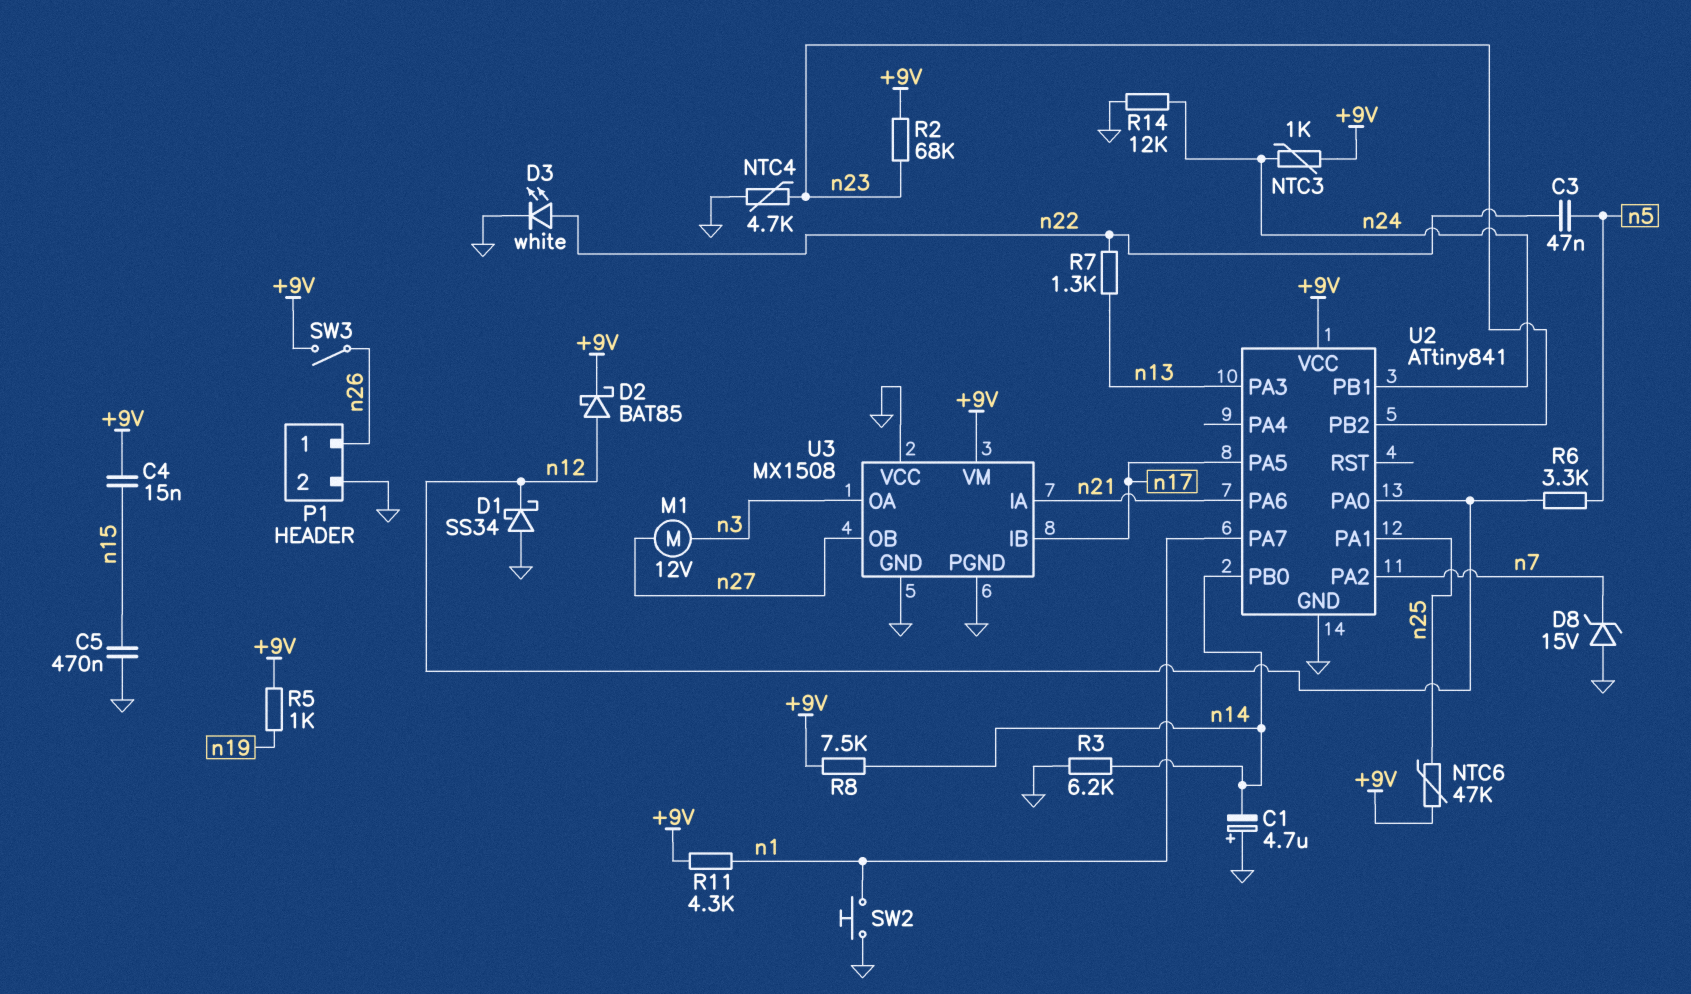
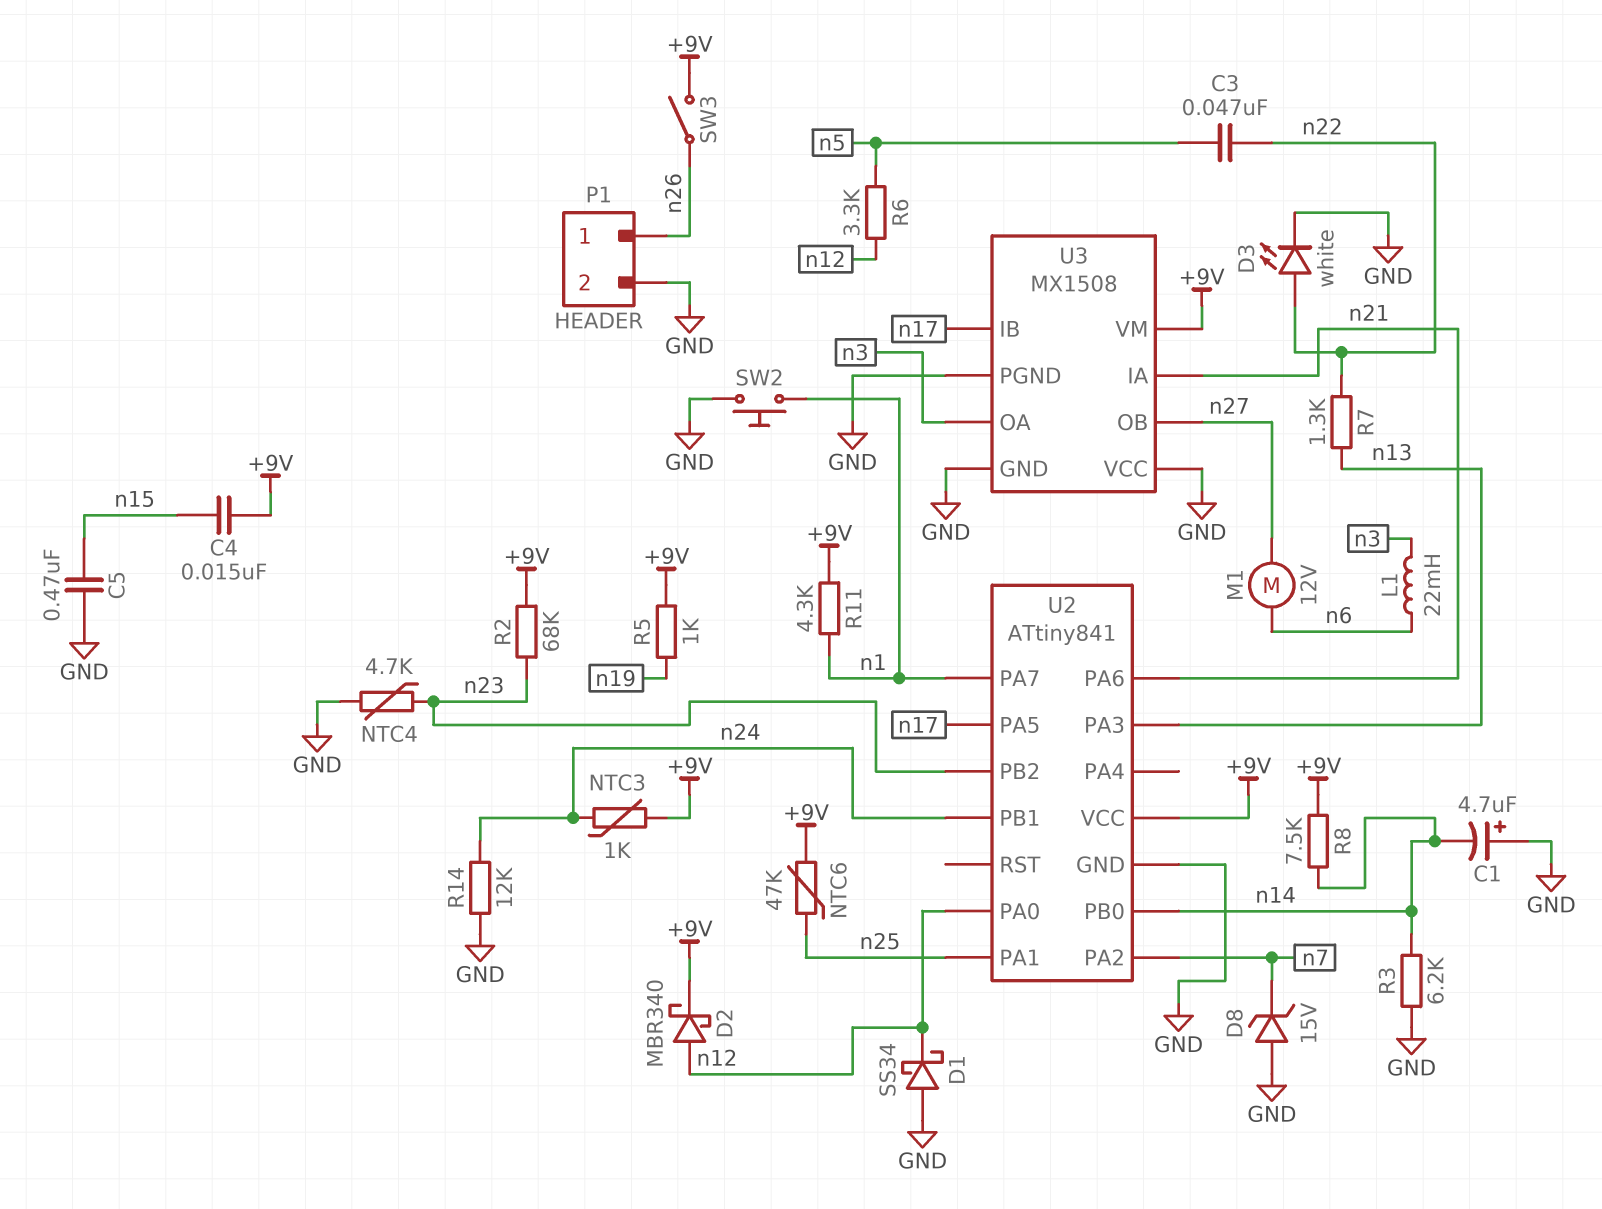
D2: schottky BAT85 (A n12, K +9V) -> schottky MBR340 (A n12, K +9V)
L1: none -> 22mH (n3, n6)
M1: motor 12V (n3, n27) -> motor 12V (n6, n27)

